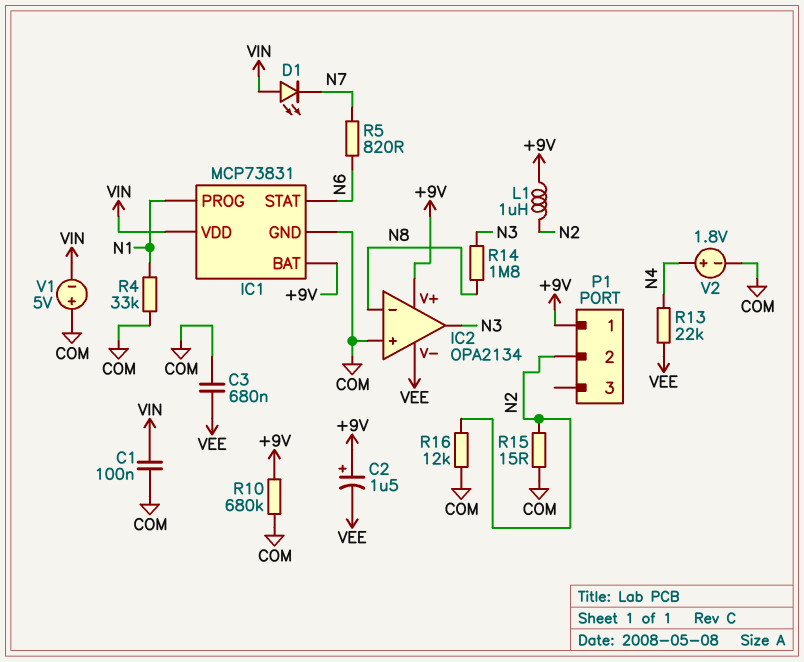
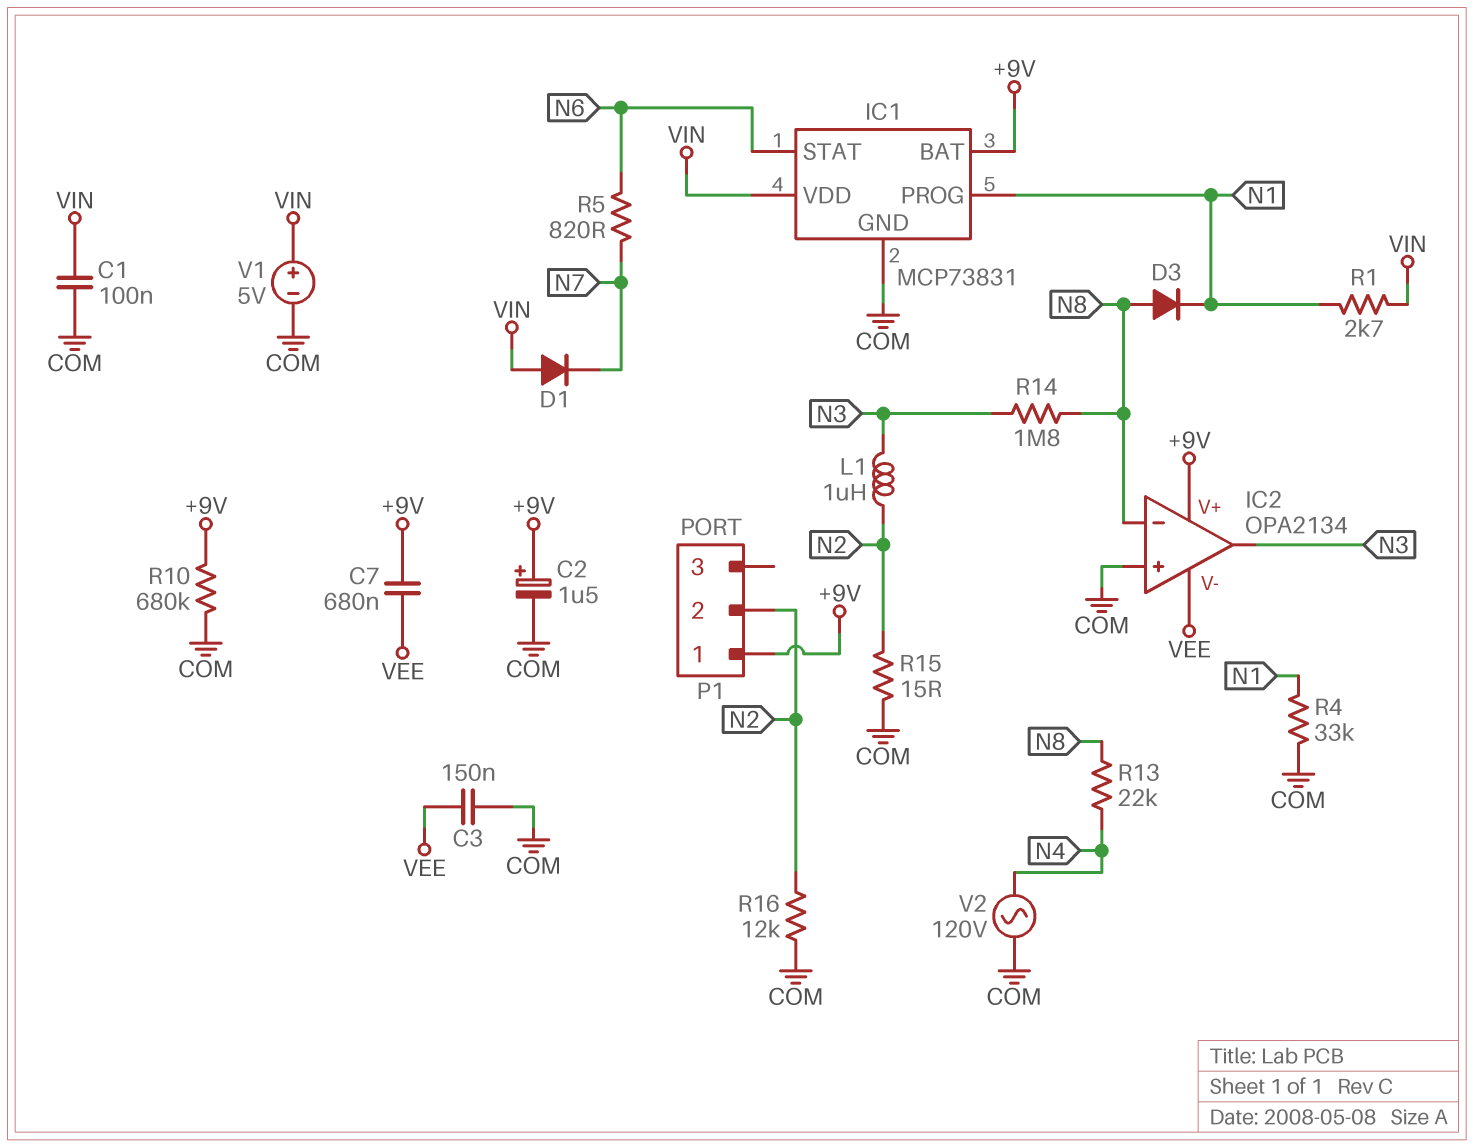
C2: 1.5uF (plus +9V, minus VEE) -> 1.5uF (plus +9V, minus COM)
C3: 680nF (COM, VEE) -> 150nF (COM, VEE)
C7: none -> 680nF (+9V, VEE)
D1: LED (A VIN, K N7) -> diode (A VIN, K N7)
D3: none -> diode (A N8, K N1)
L1: 1uH (+9V, N2) -> 1uH (N2, N3)
R1: none -> 2.7k (N1, VIN)
R13: 22k (N4, VEE) -> 22k (N4, N8)
V1: 5V (plus COM, minus VIN) -> 5V (plus VIN, minus COM)
V2: 1.8V (plus N4, minus COM) -> AC 120V (COM, N4)

